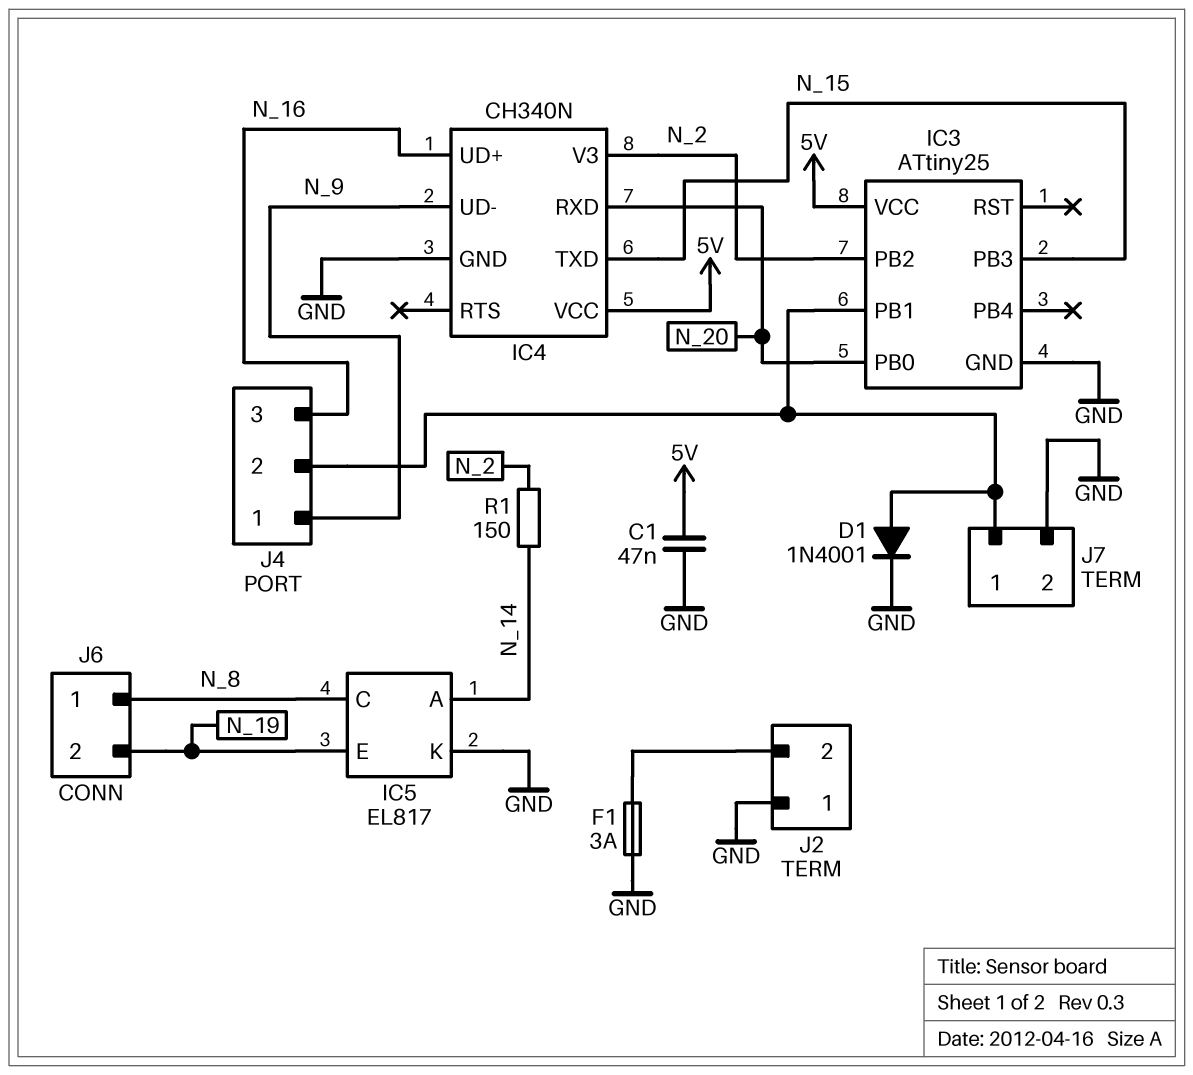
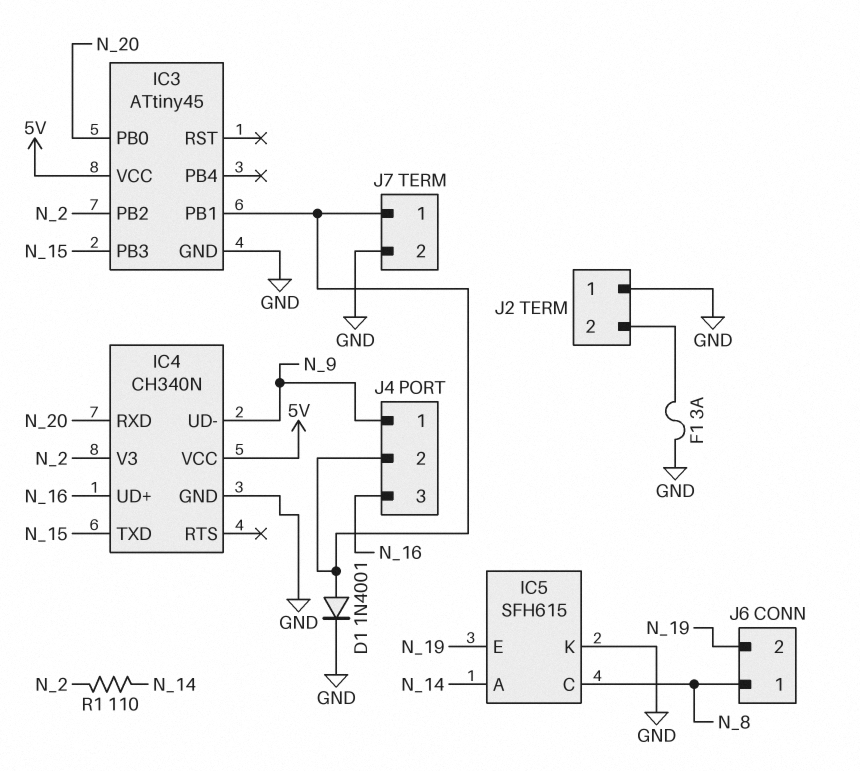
C1: 47nF (5V, GND) -> none
IC3: ATtiny25 -> ATtiny45
IC5: EL817 -> SFH615
R1: 150 (N_2, N_14) -> 110 (N_2, N_14)

